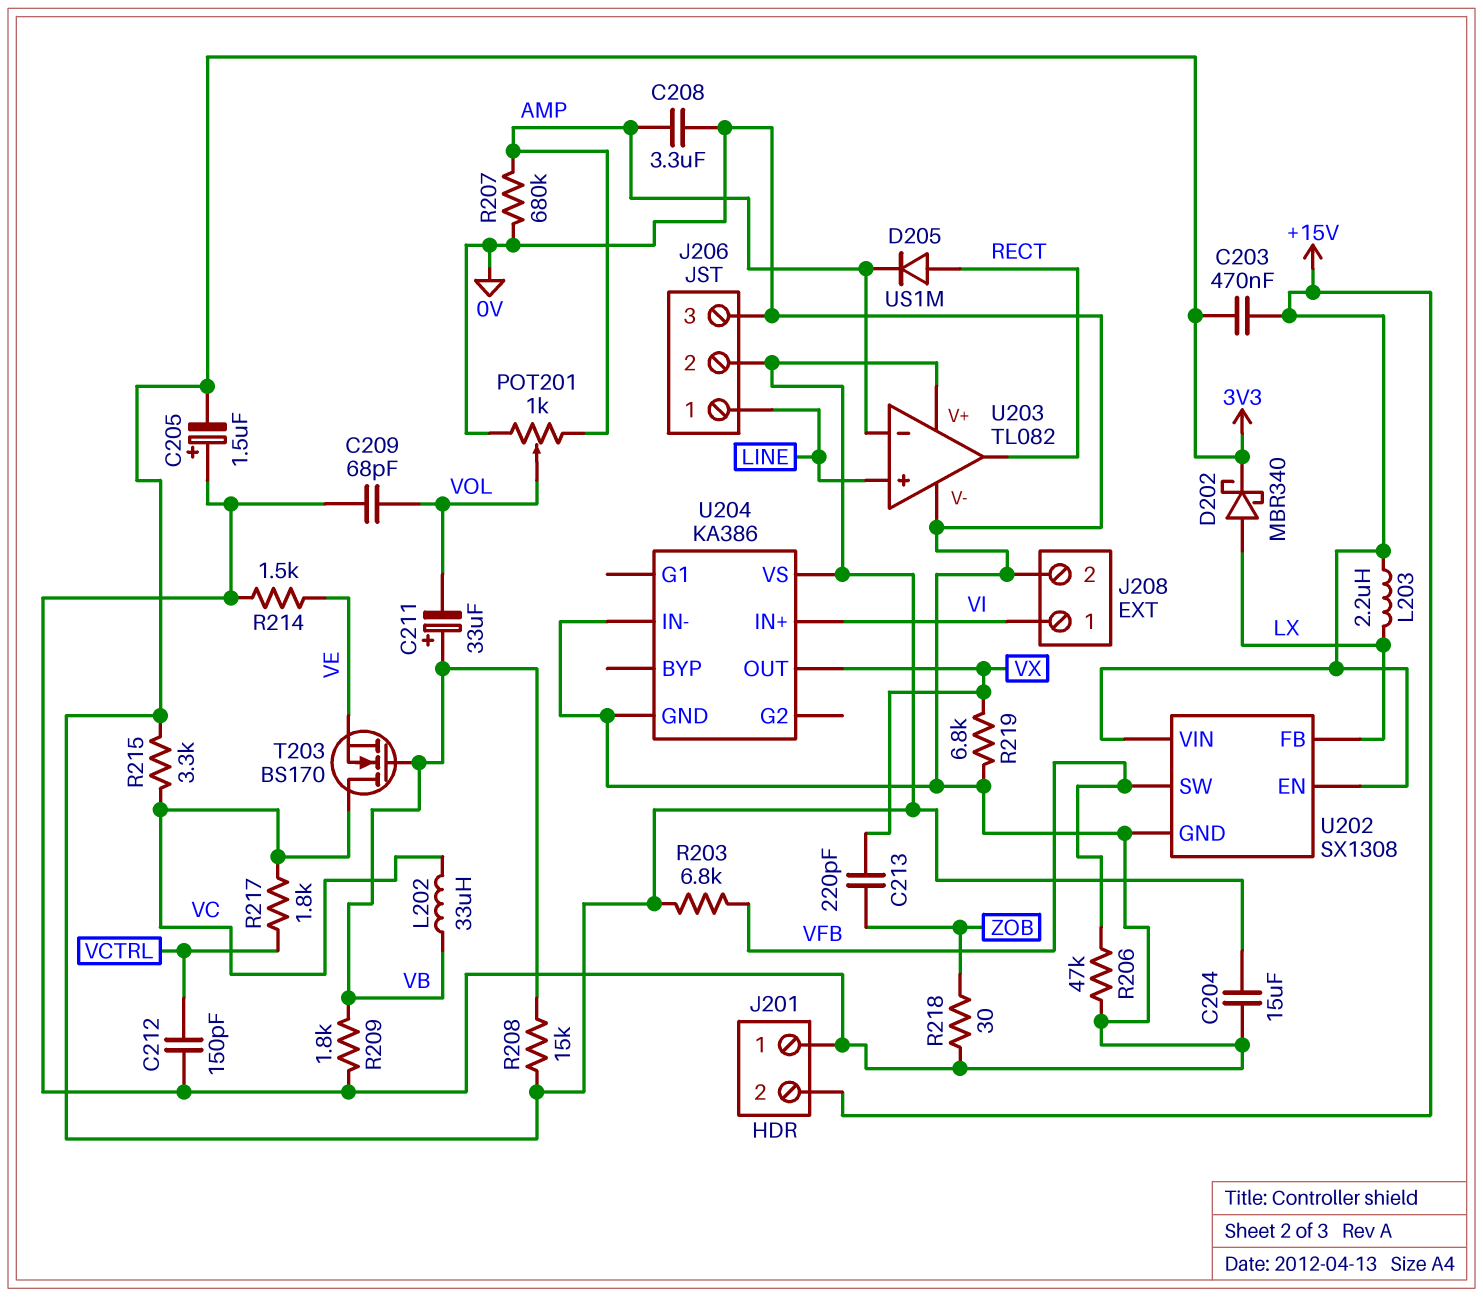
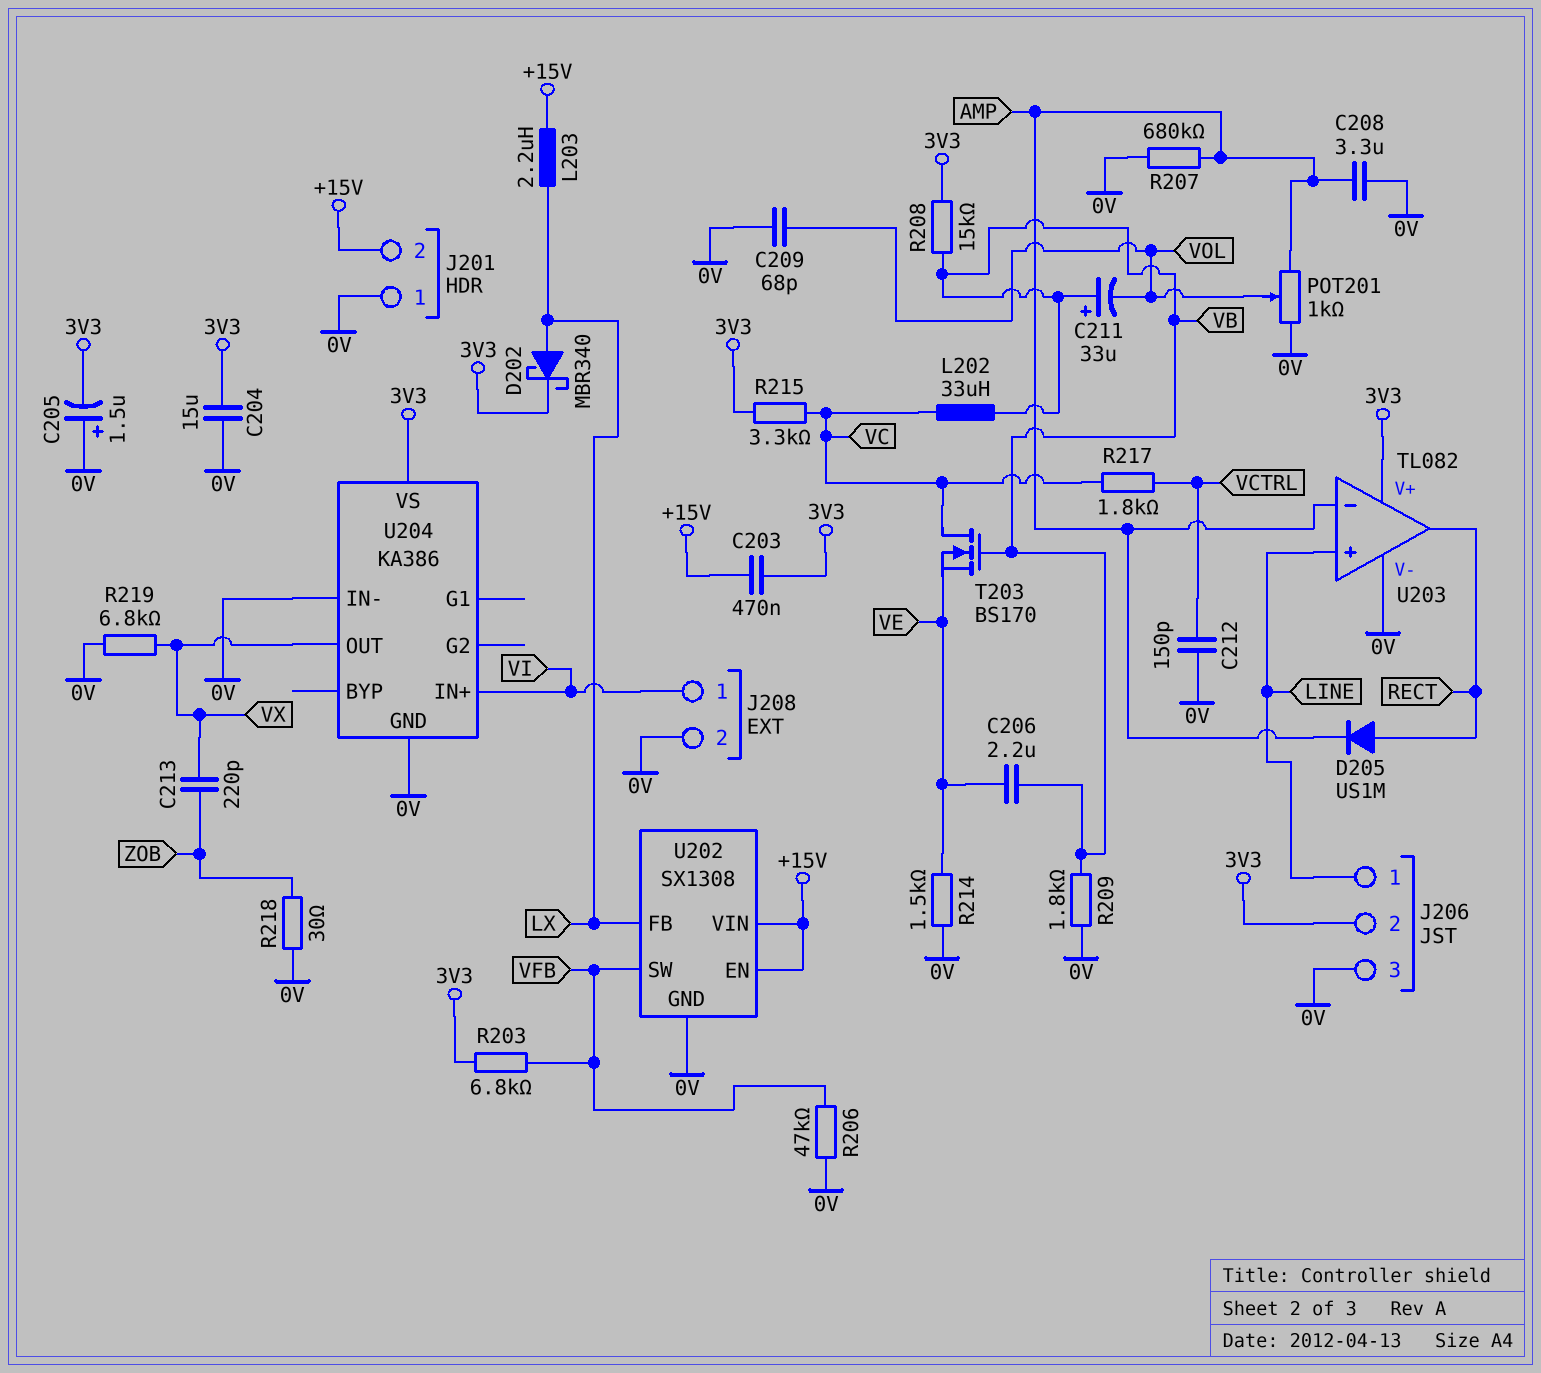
C206: none -> 2.2uF (VB, VE)

